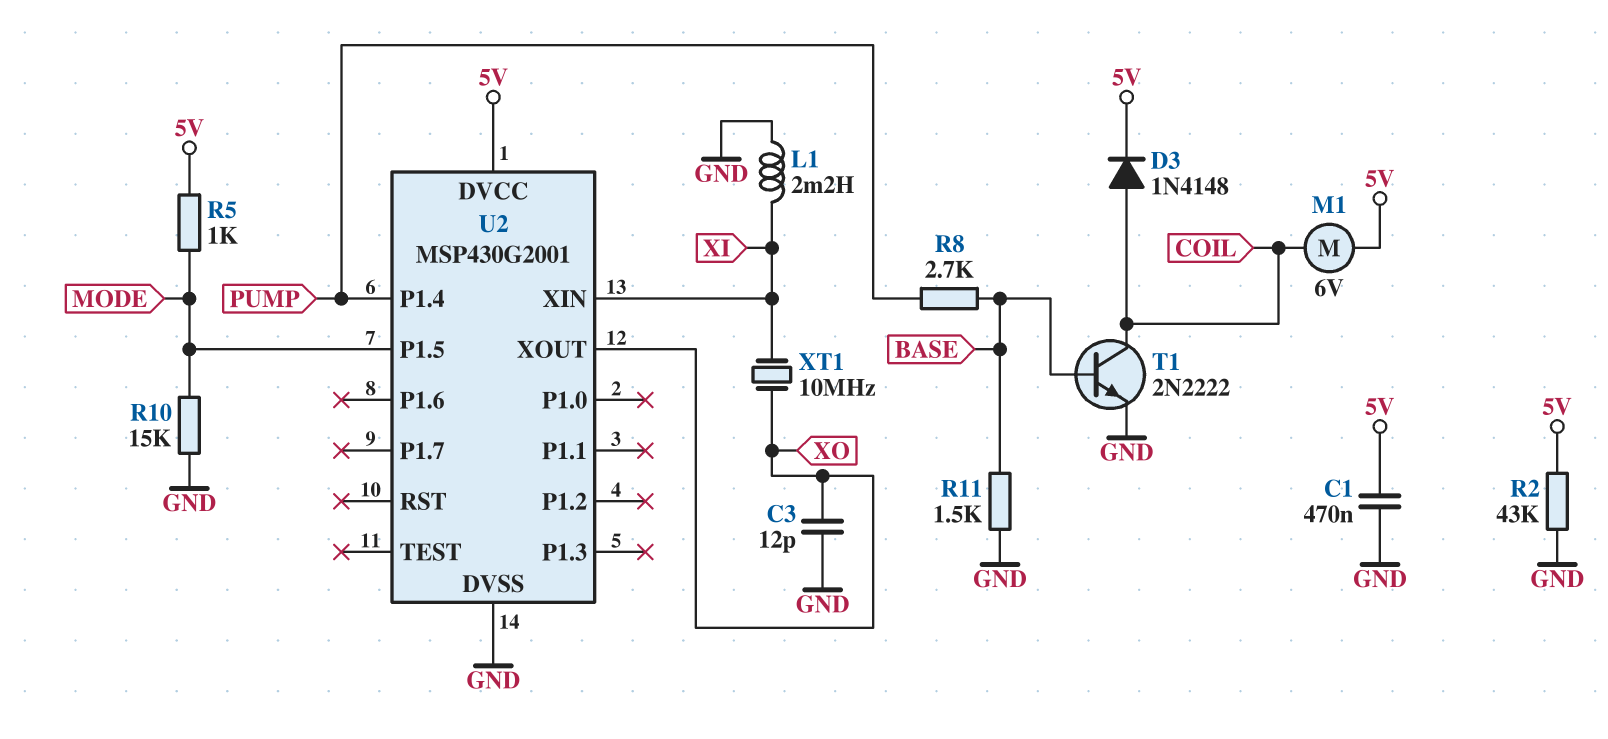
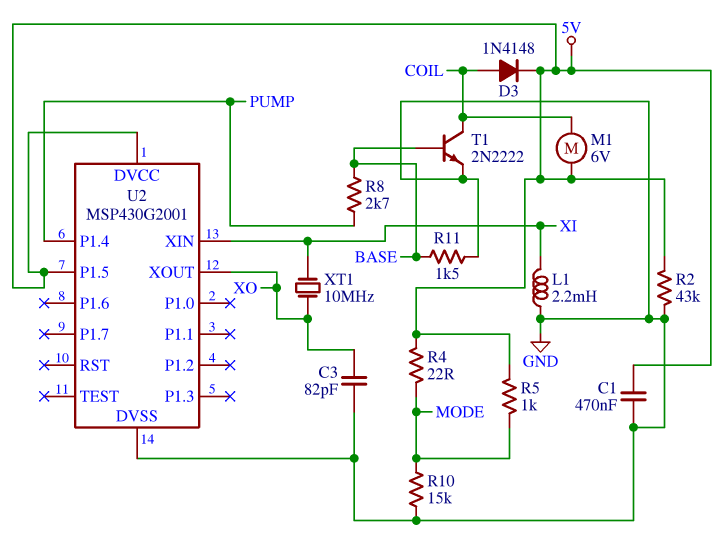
C3: 12pF (GND, XO) -> 82pF (GND, XO)
R4: none -> 22 (5V, MODE)
U2 pin P1.5: MODE -> 5V

